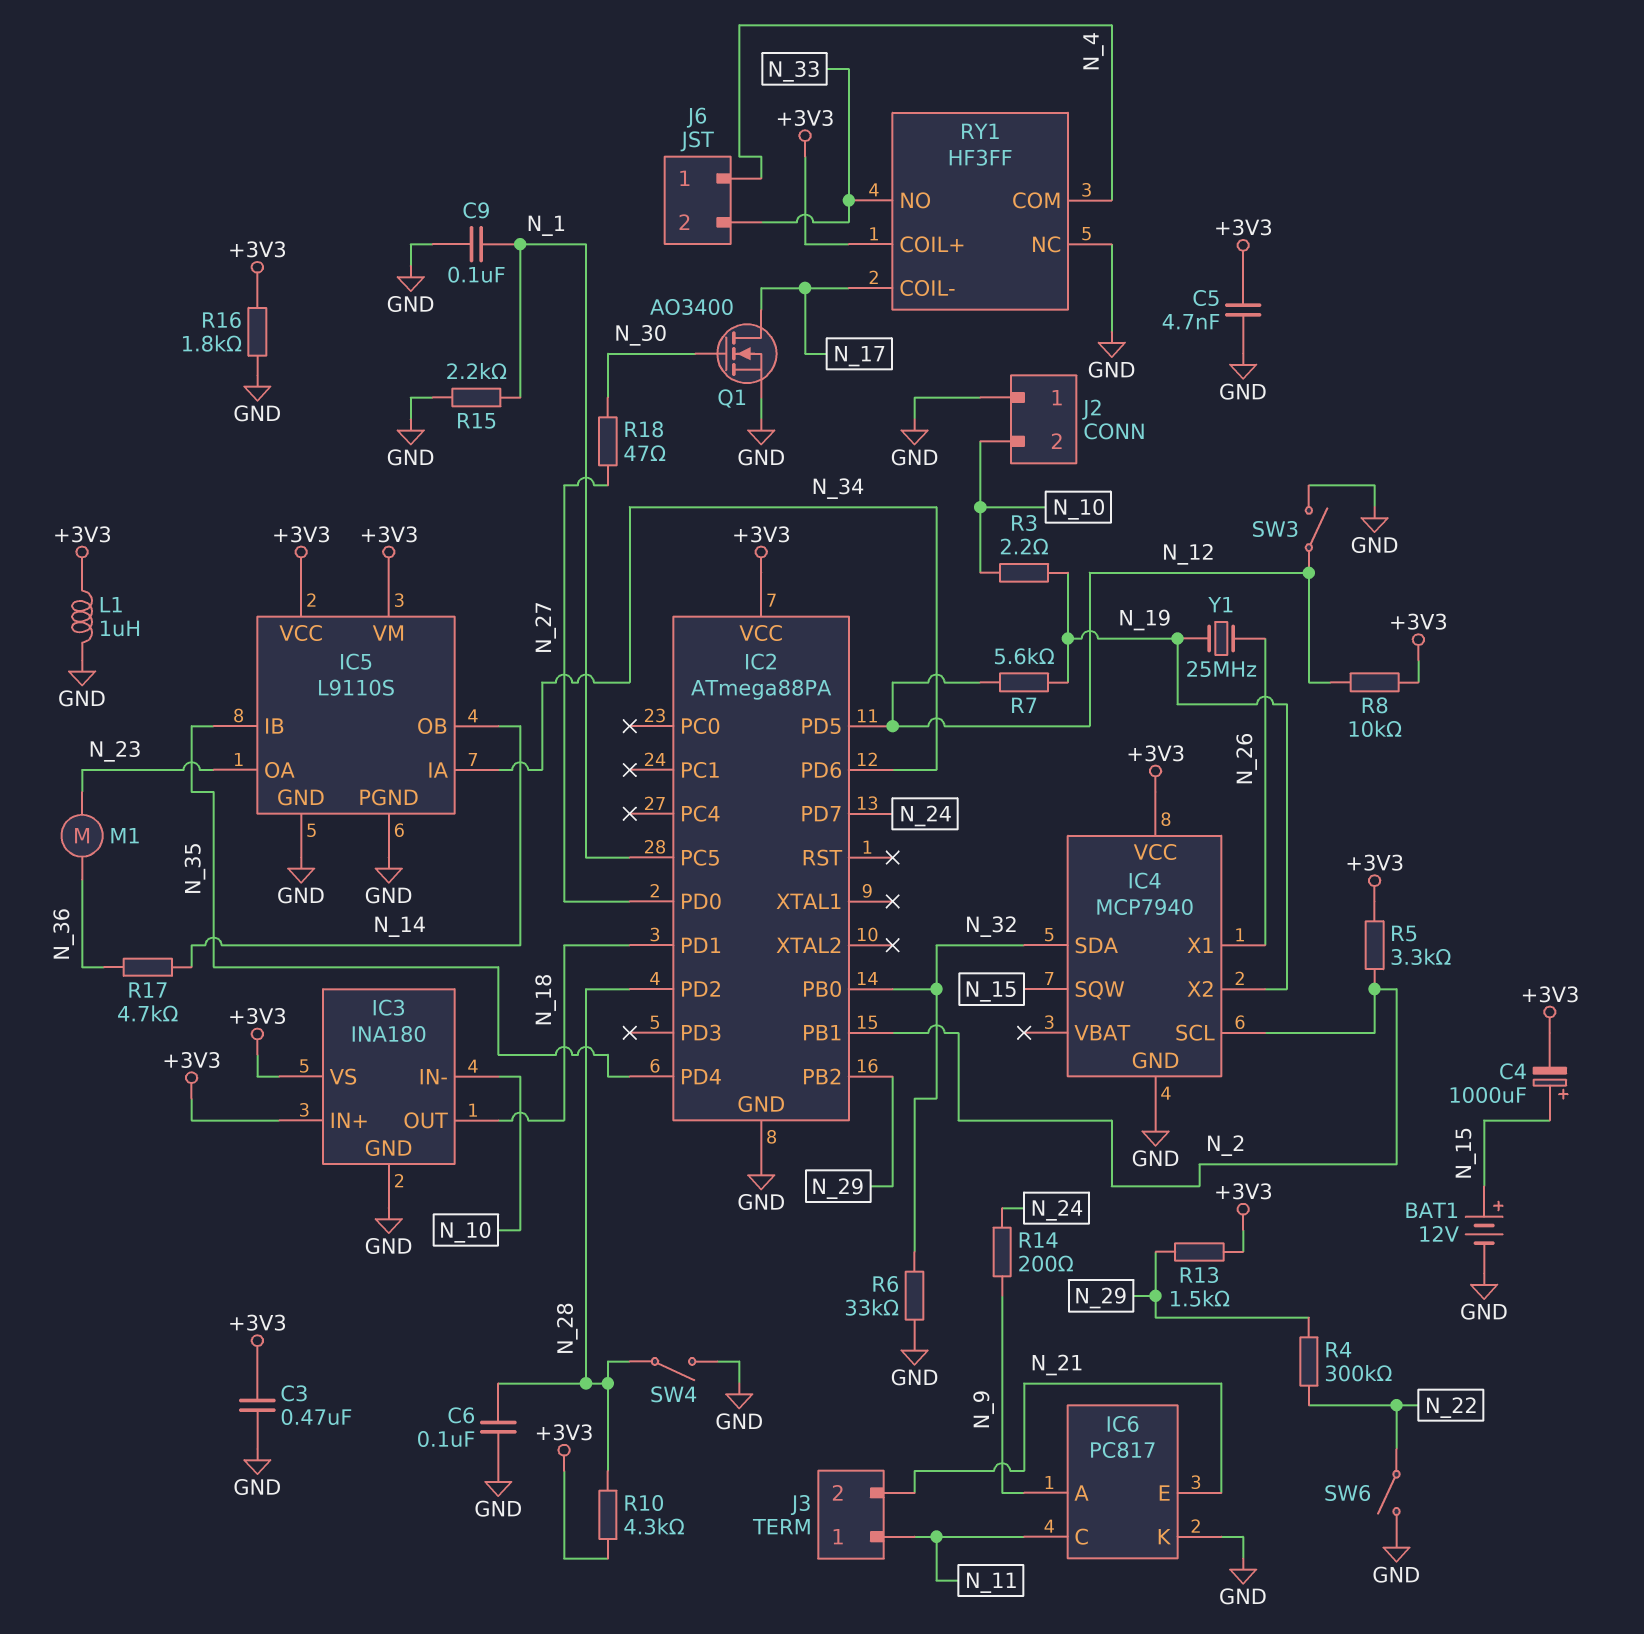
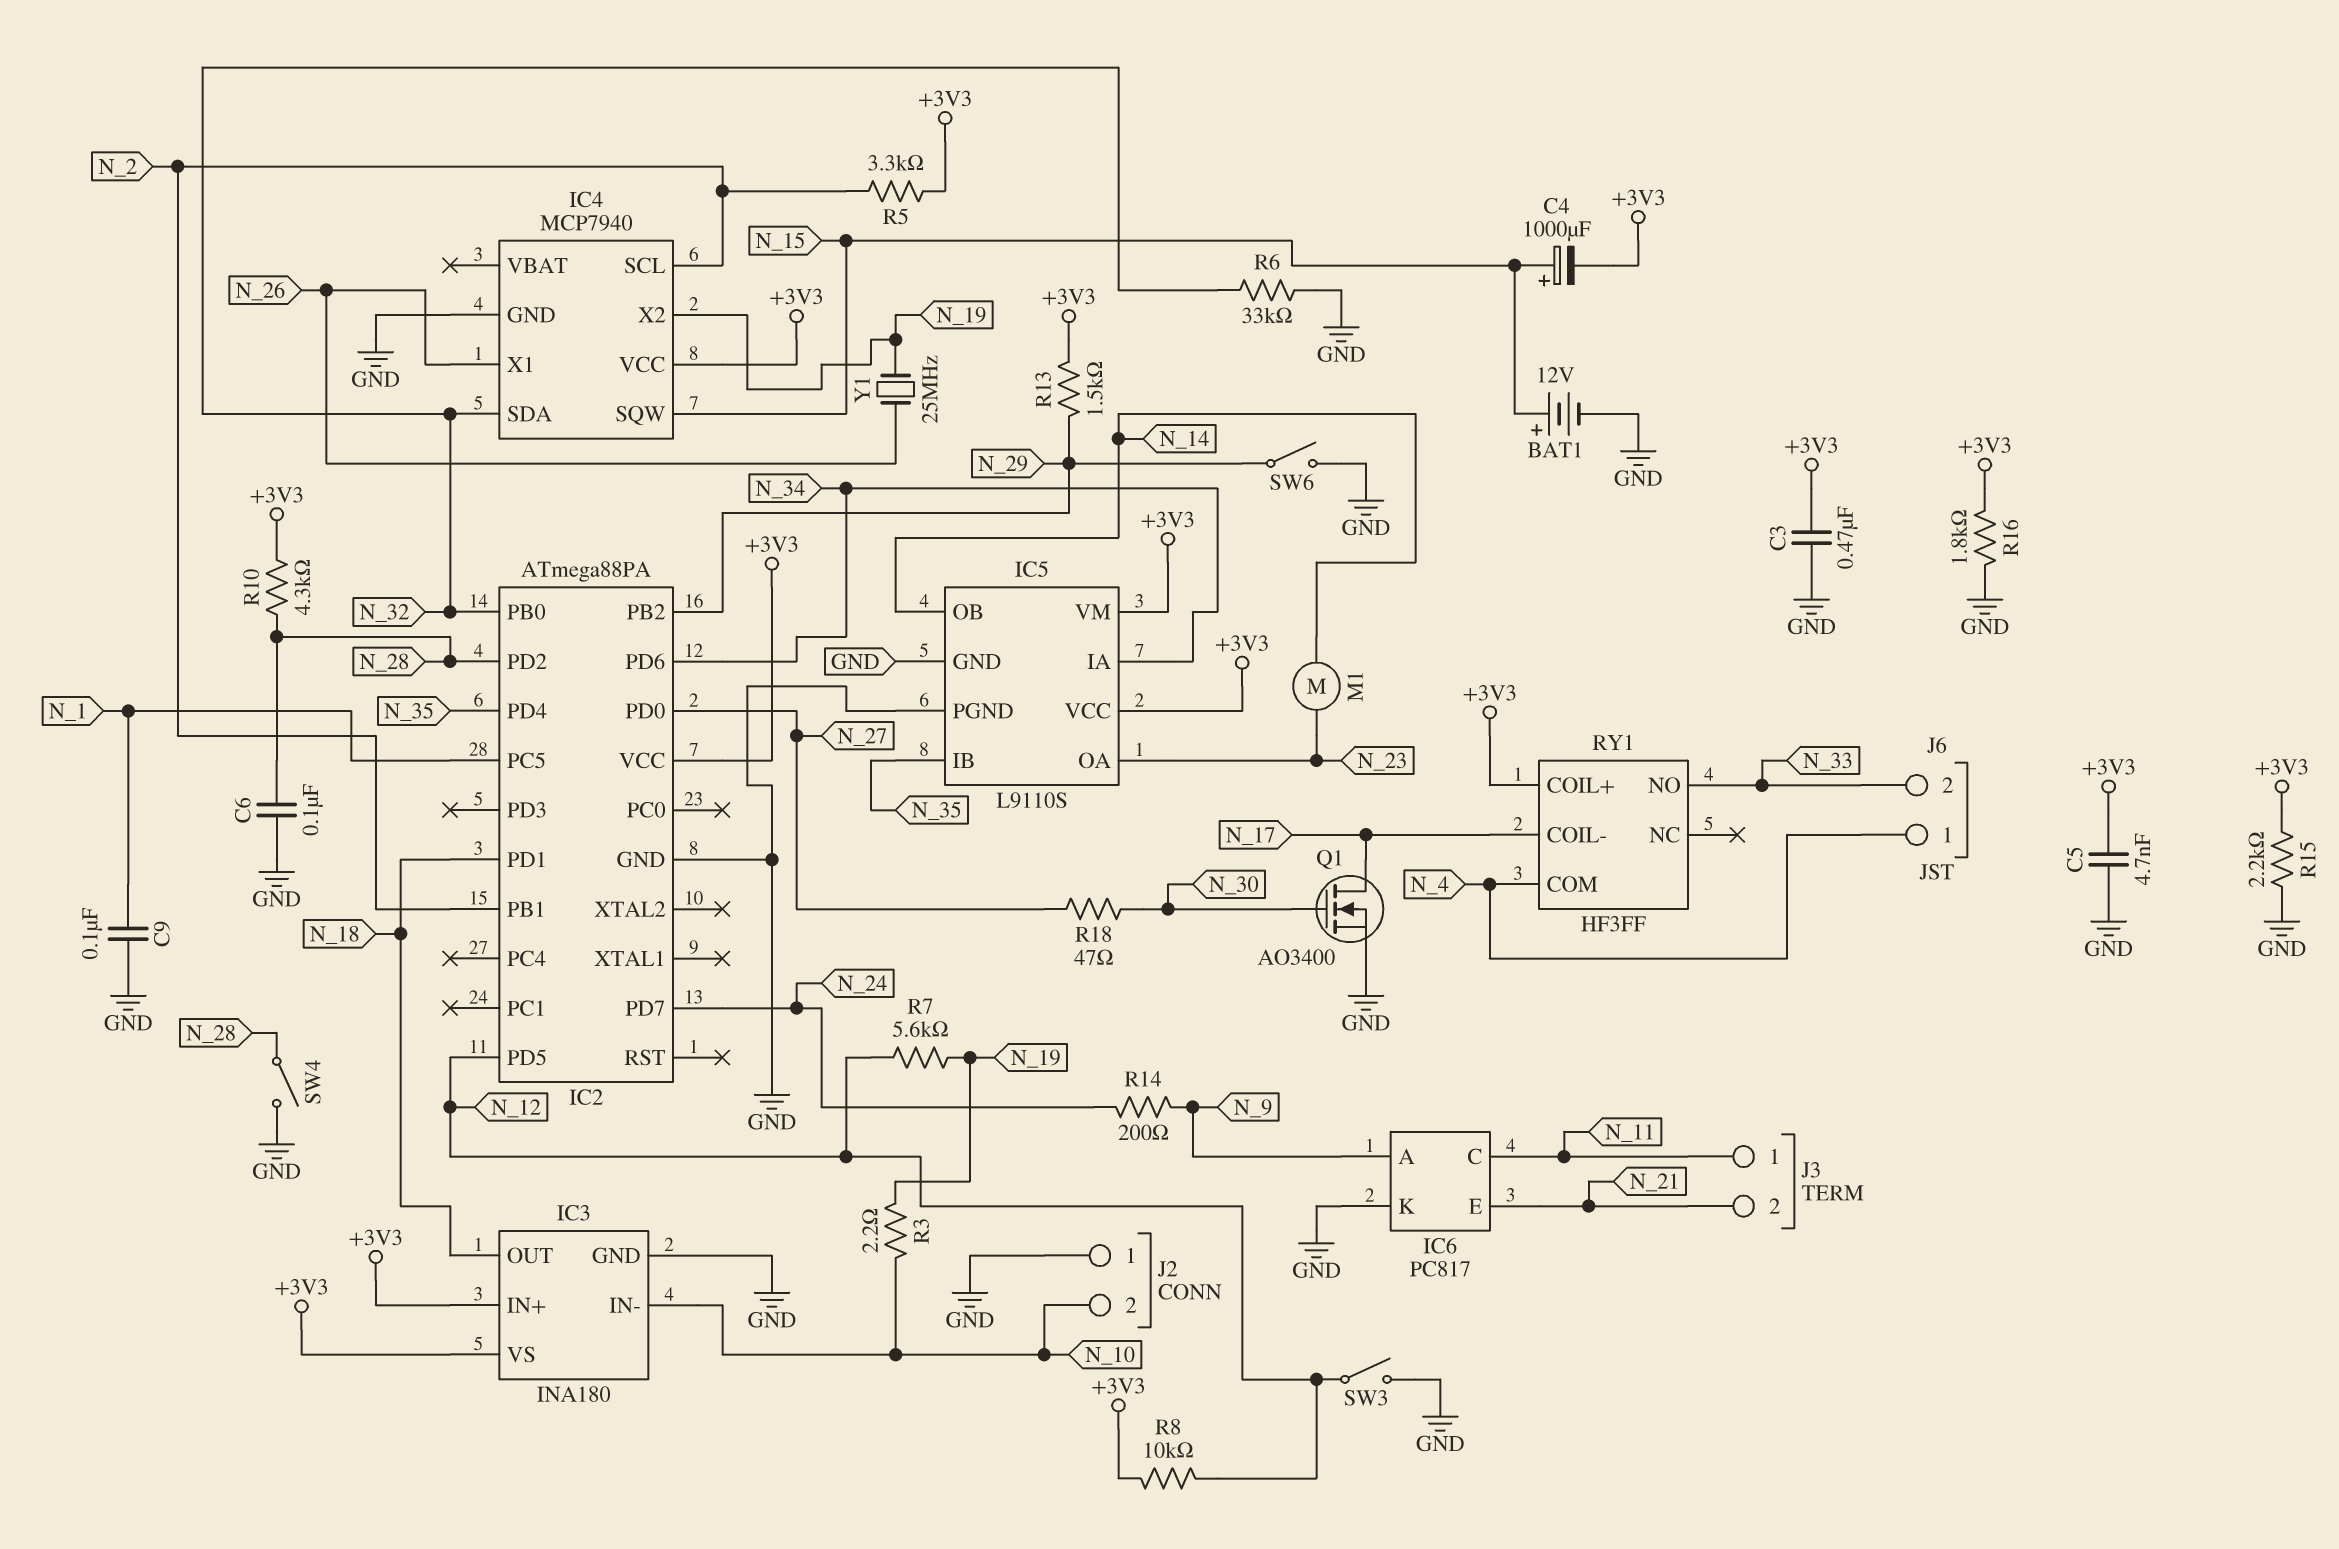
L1: 1uH (+3V3, GND) -> none
M1: motor (N_23, N_36) -> motor (N_14, N_23)
R4: 300k (N_22, N_29) -> none
R15: 2.2k (GND, N_1) -> 2.2k (+3V3, GND)
R17: 4.7k (N_14, N_36) -> none
RY1 pin NC: GND -> none
SW6: switch (GND, N_22) -> switch (GND, N_29)

